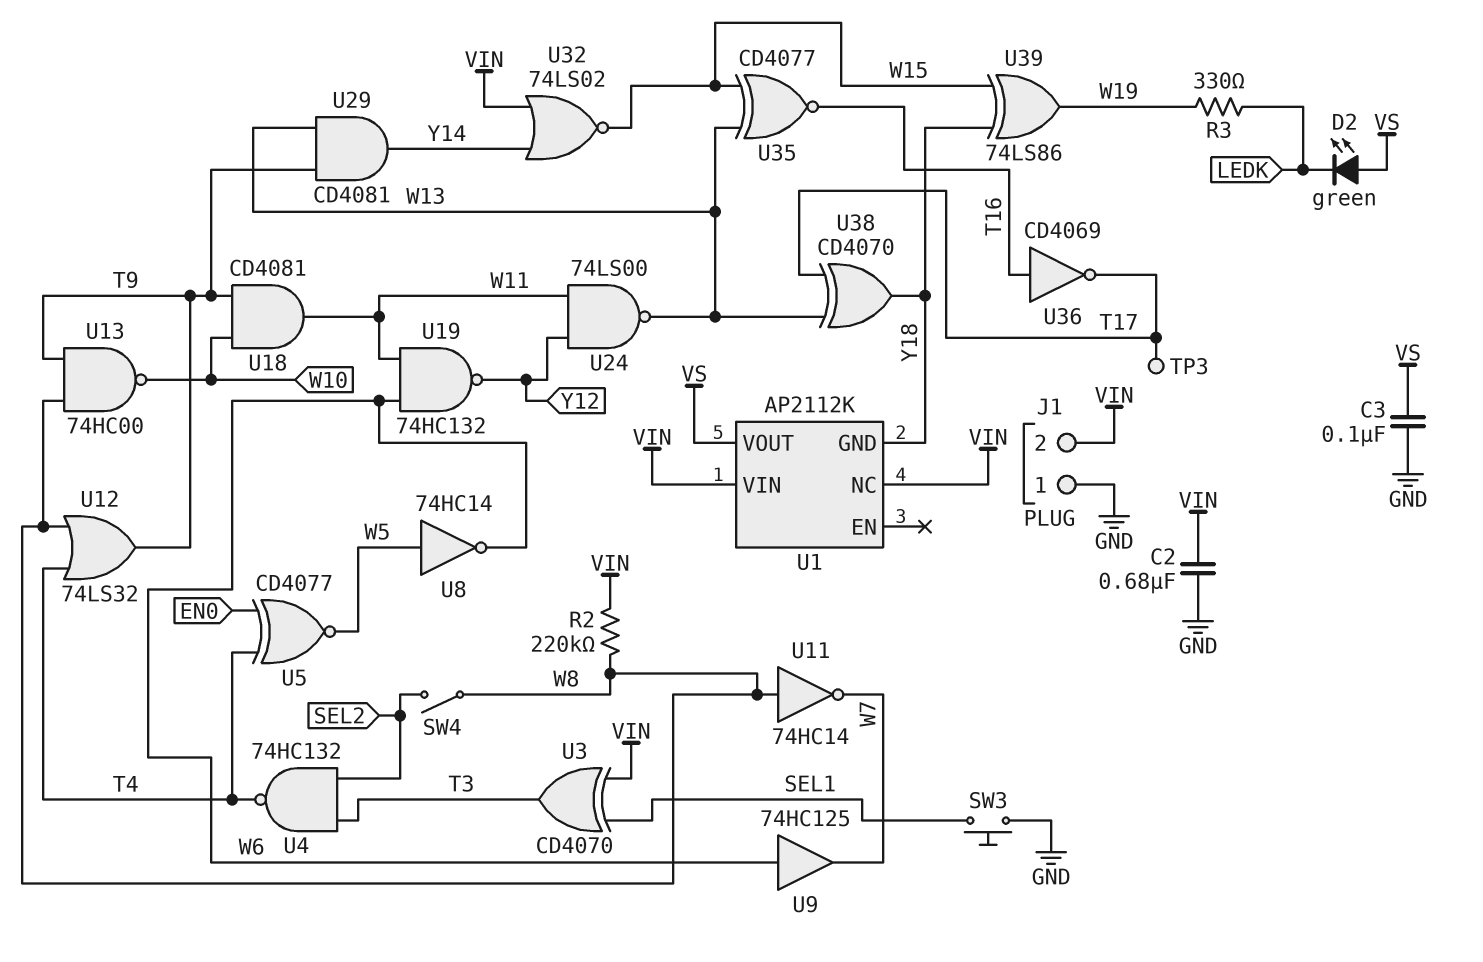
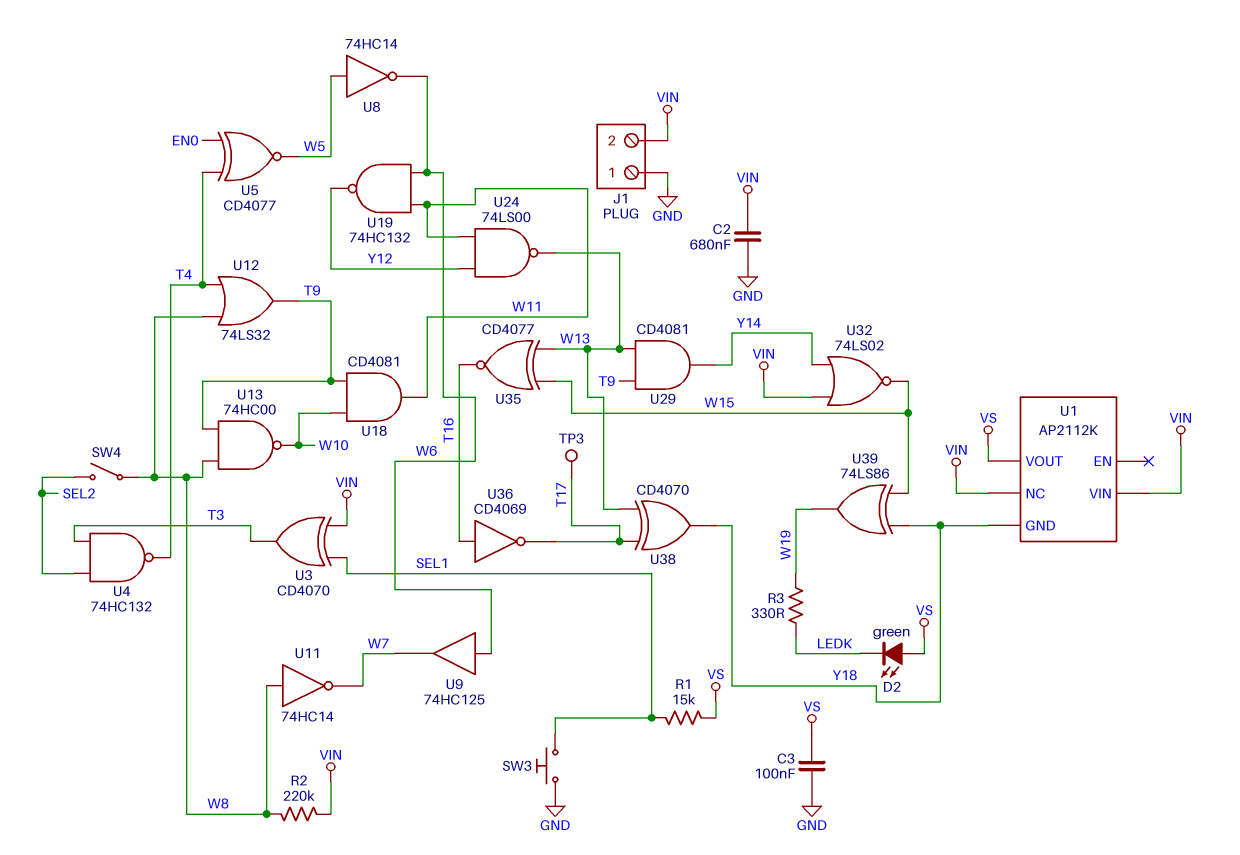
R1: none -> 15k (SEL1, VS)

